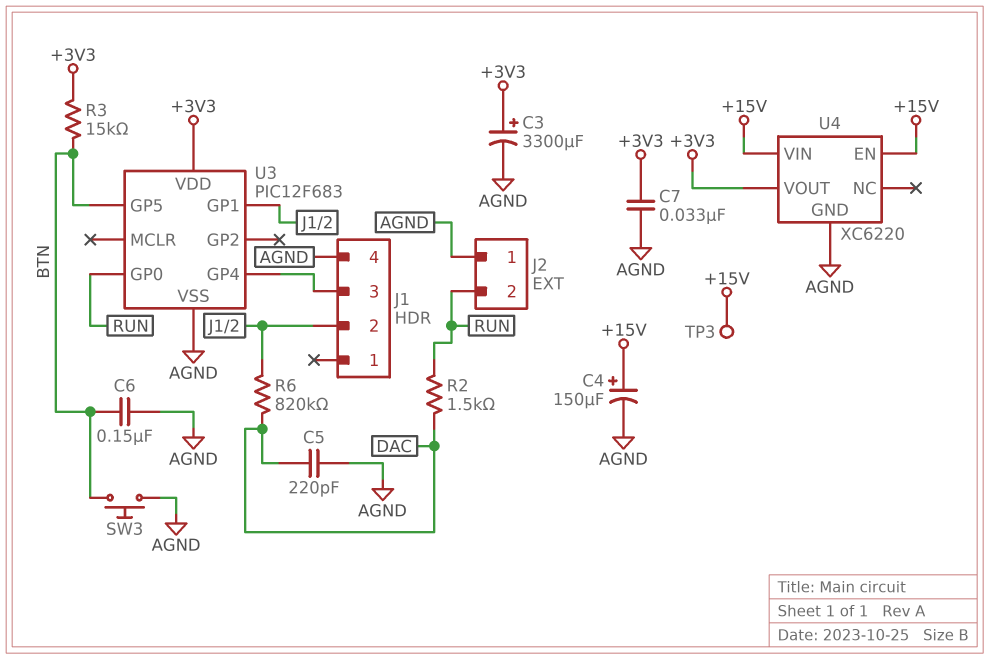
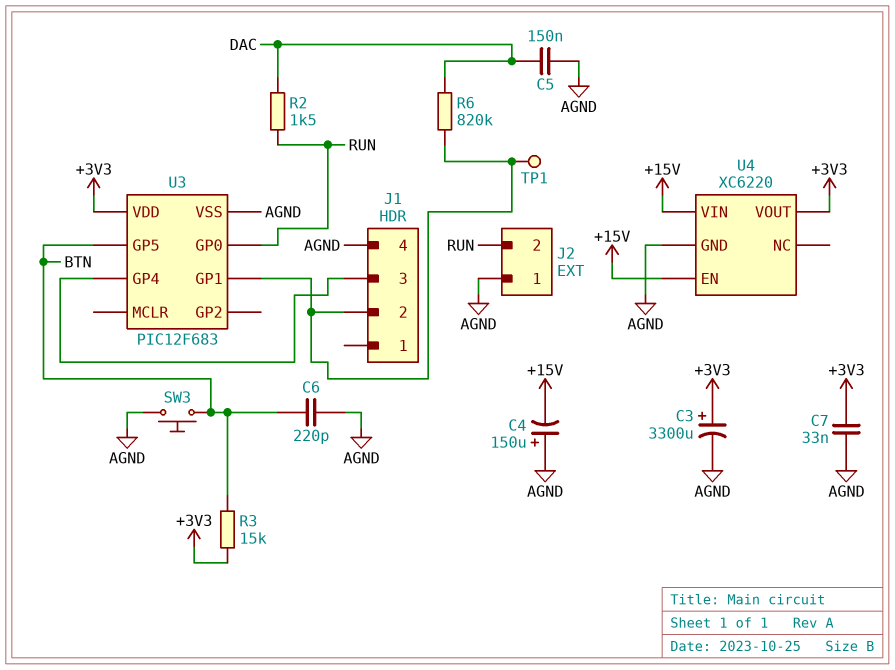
C4: 150uF (plus +15V, minus AGND) -> 150uF (plus AGND, minus +15V)
C5: 220pF (AGND, DAC) -> 150nF (AGND, DAC)
C6: 150nF (AGND, BTN) -> 220pF (AGND, BTN)
TP1: none -> test point (J1/2)
TP3: test point (+15V) -> none

